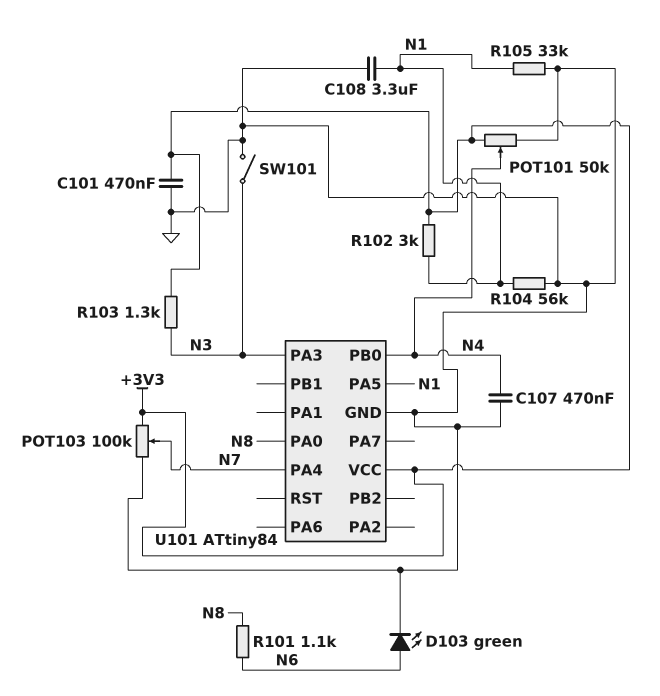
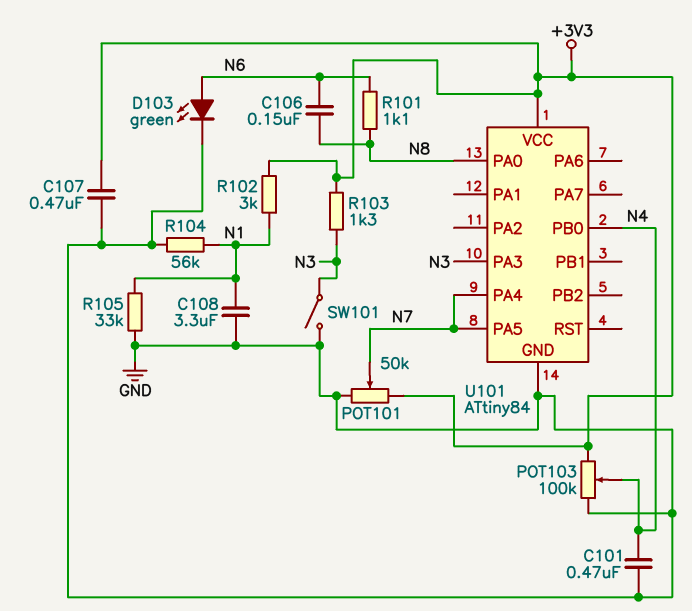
C101: 470nF (+3V3, GND) -> 470nF (GND, N4)
C106: none -> 150nF (N6, N8)
C107: 470nF (GND, N4) -> 470nF (+3V3, GND)
POT101: 50k (+3V3, GND, wiper N4) -> 50k (+3V3, GND, wiper N7)
POT103: 100k (+3V3, GND, wiper N7) -> 100k (+3V3, GND, wiper N4)
U101 pin PA5: N1 -> N7

